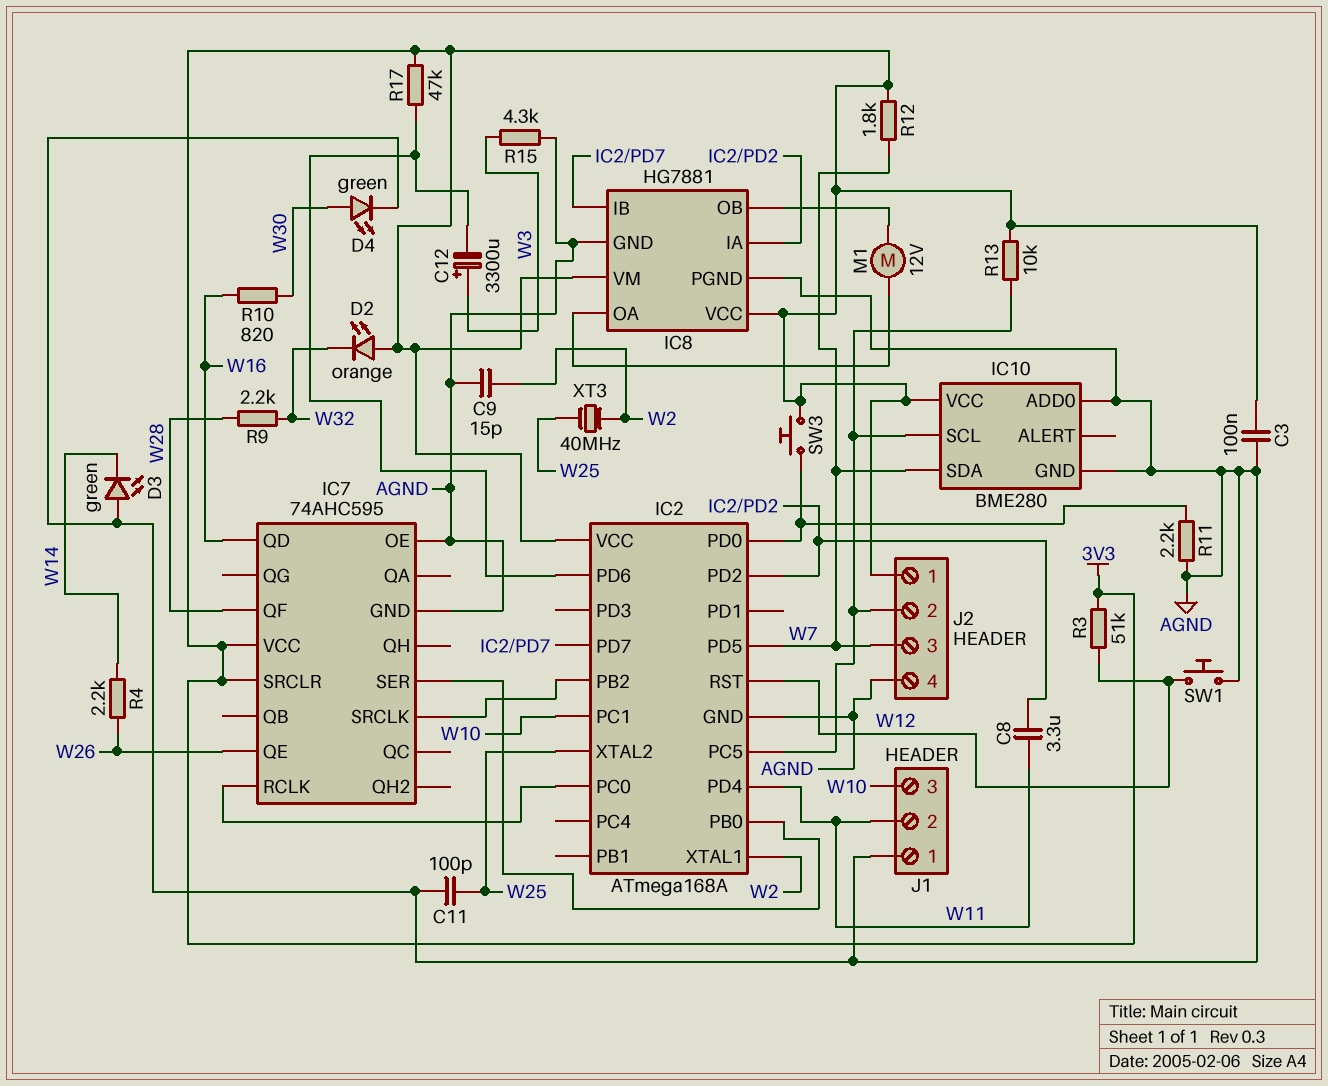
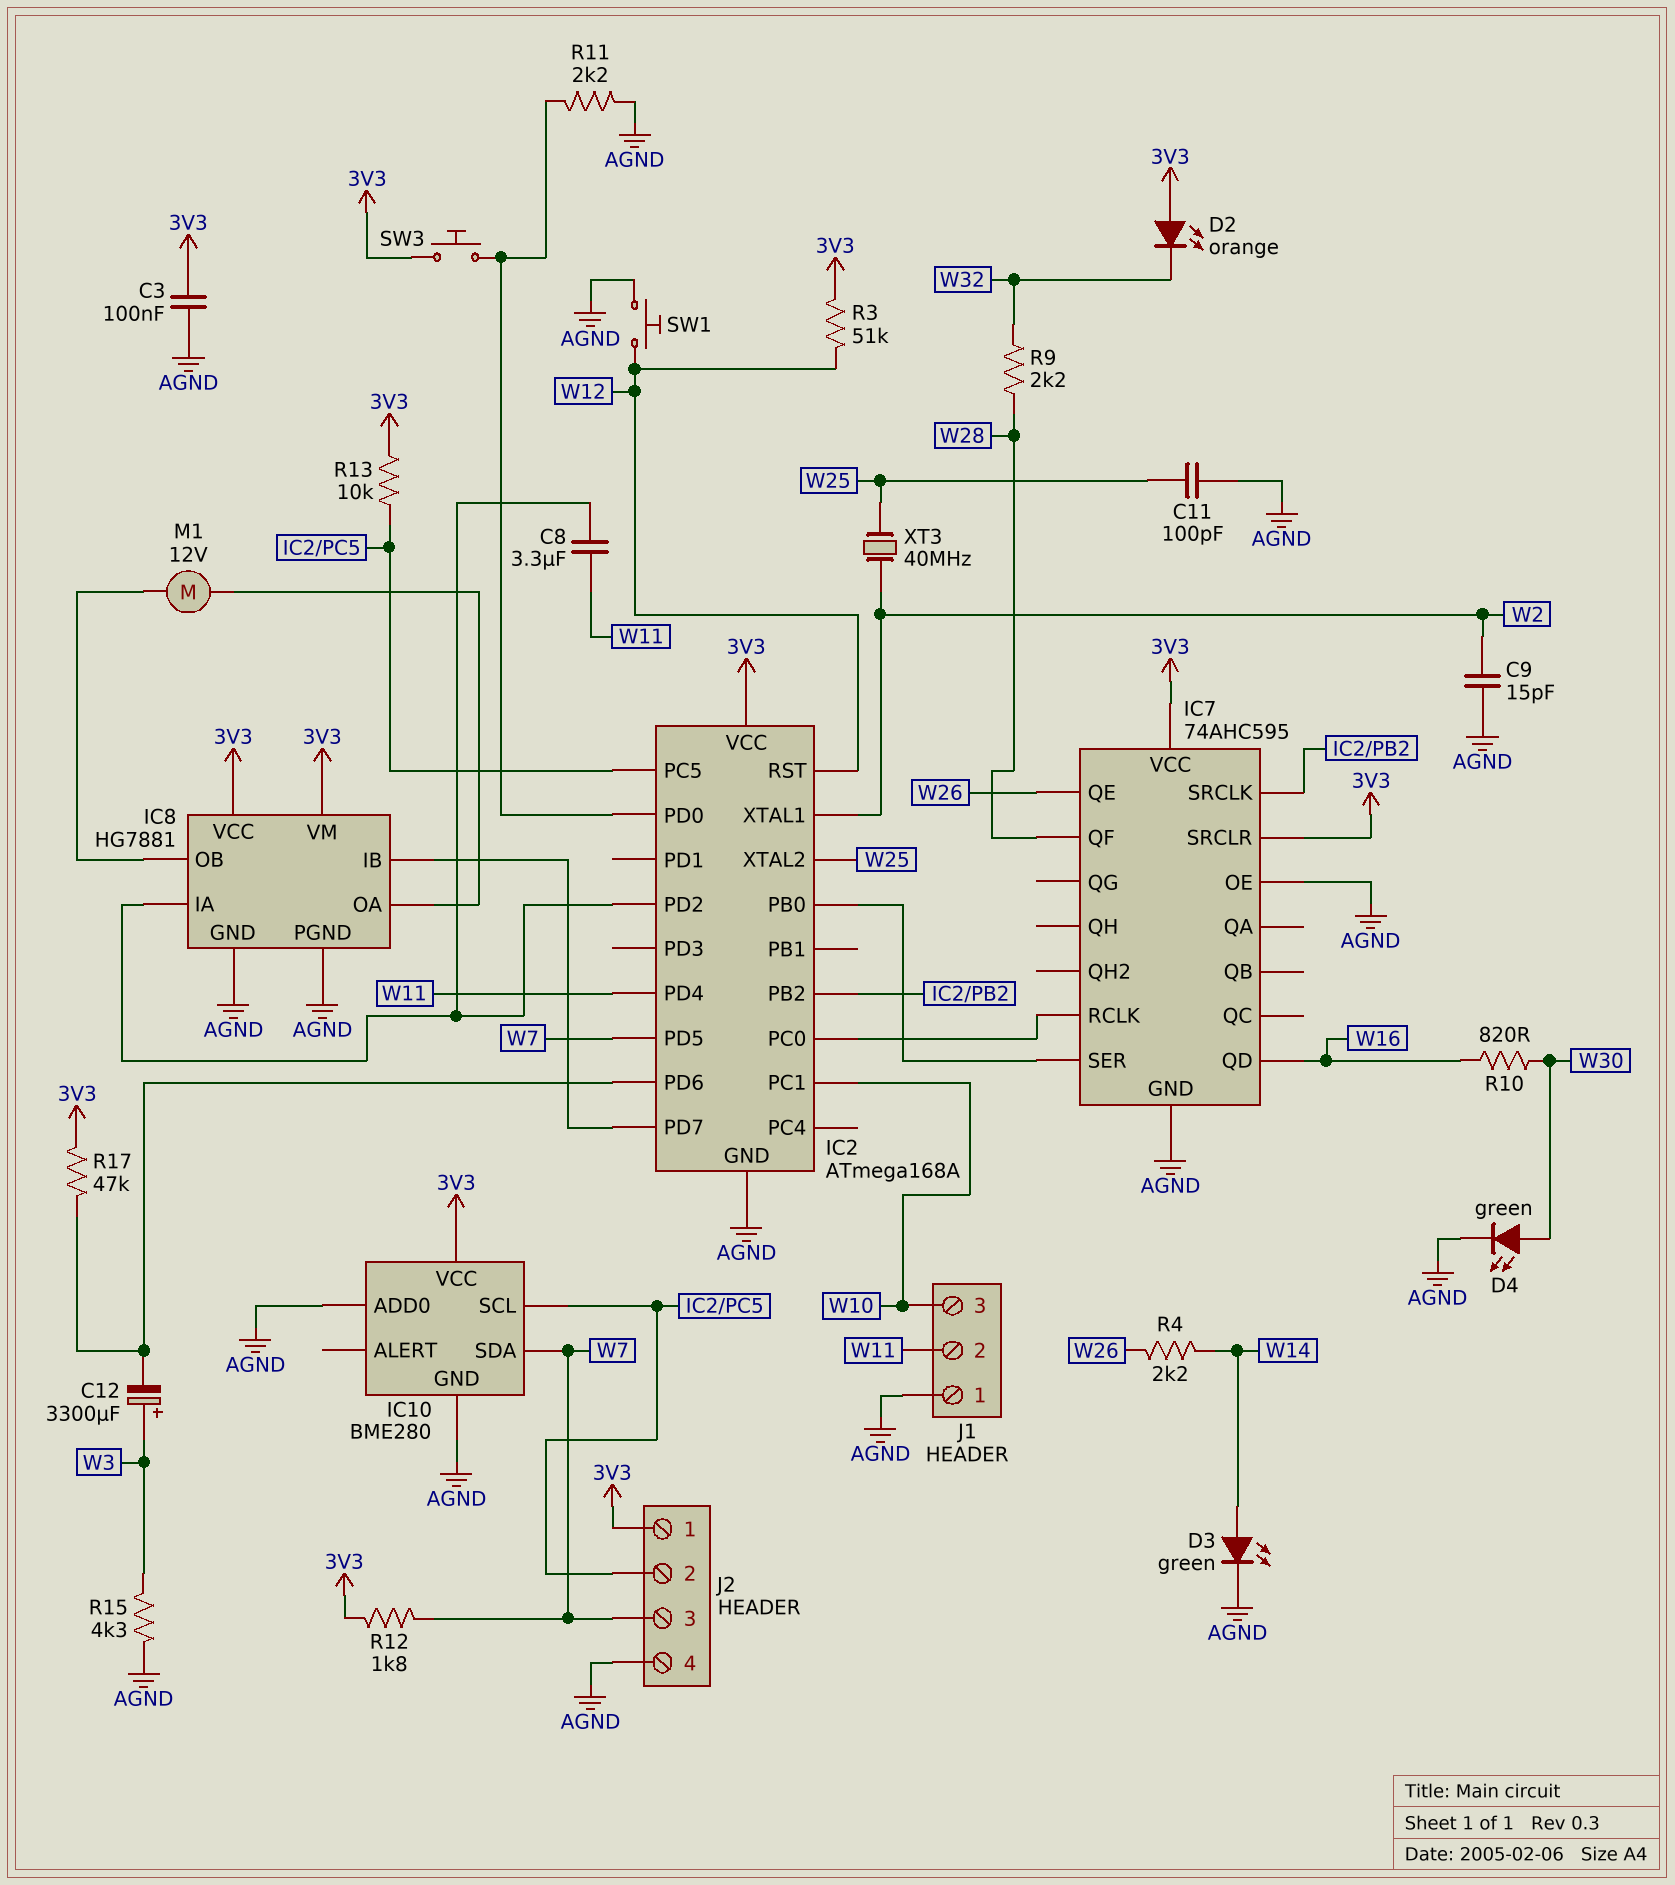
D3: LED green (A AGND, K W14) -> LED green (A W14, K AGND)

